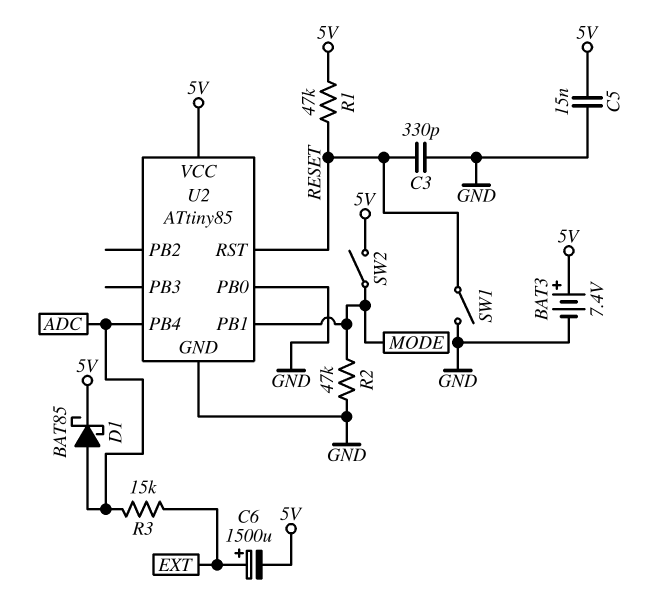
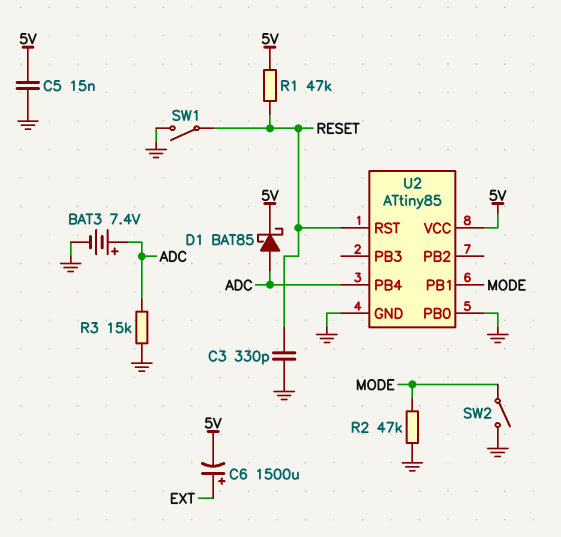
BAT3: 7.4V (plus 5V, minus GND) -> 7.4V (plus ADC, minus GND)
R3: 15k (ADC, EXT) -> 15k (ADC, GND)
SW2: switch (5V, MODE) -> switch (GND, MODE)

